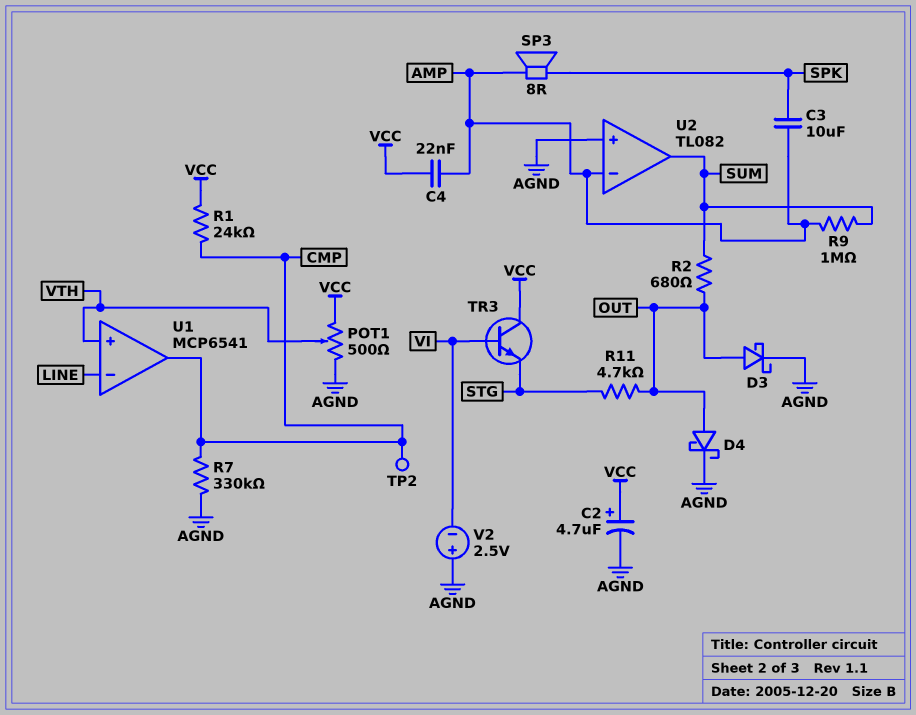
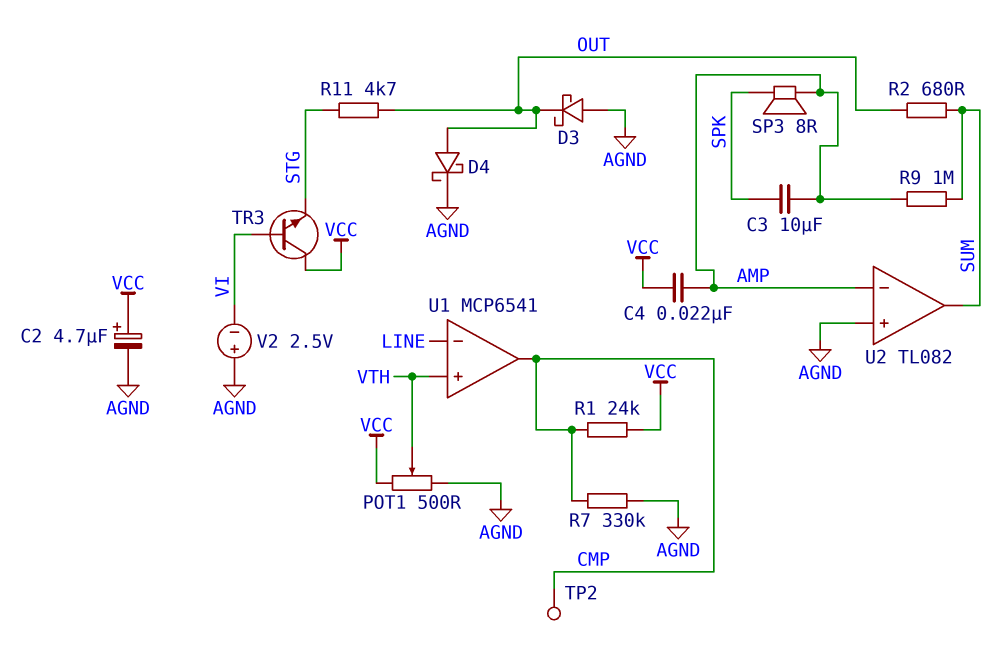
D3: schottky (A OUT, K AGND) -> schottky (A AGND, K OUT)

